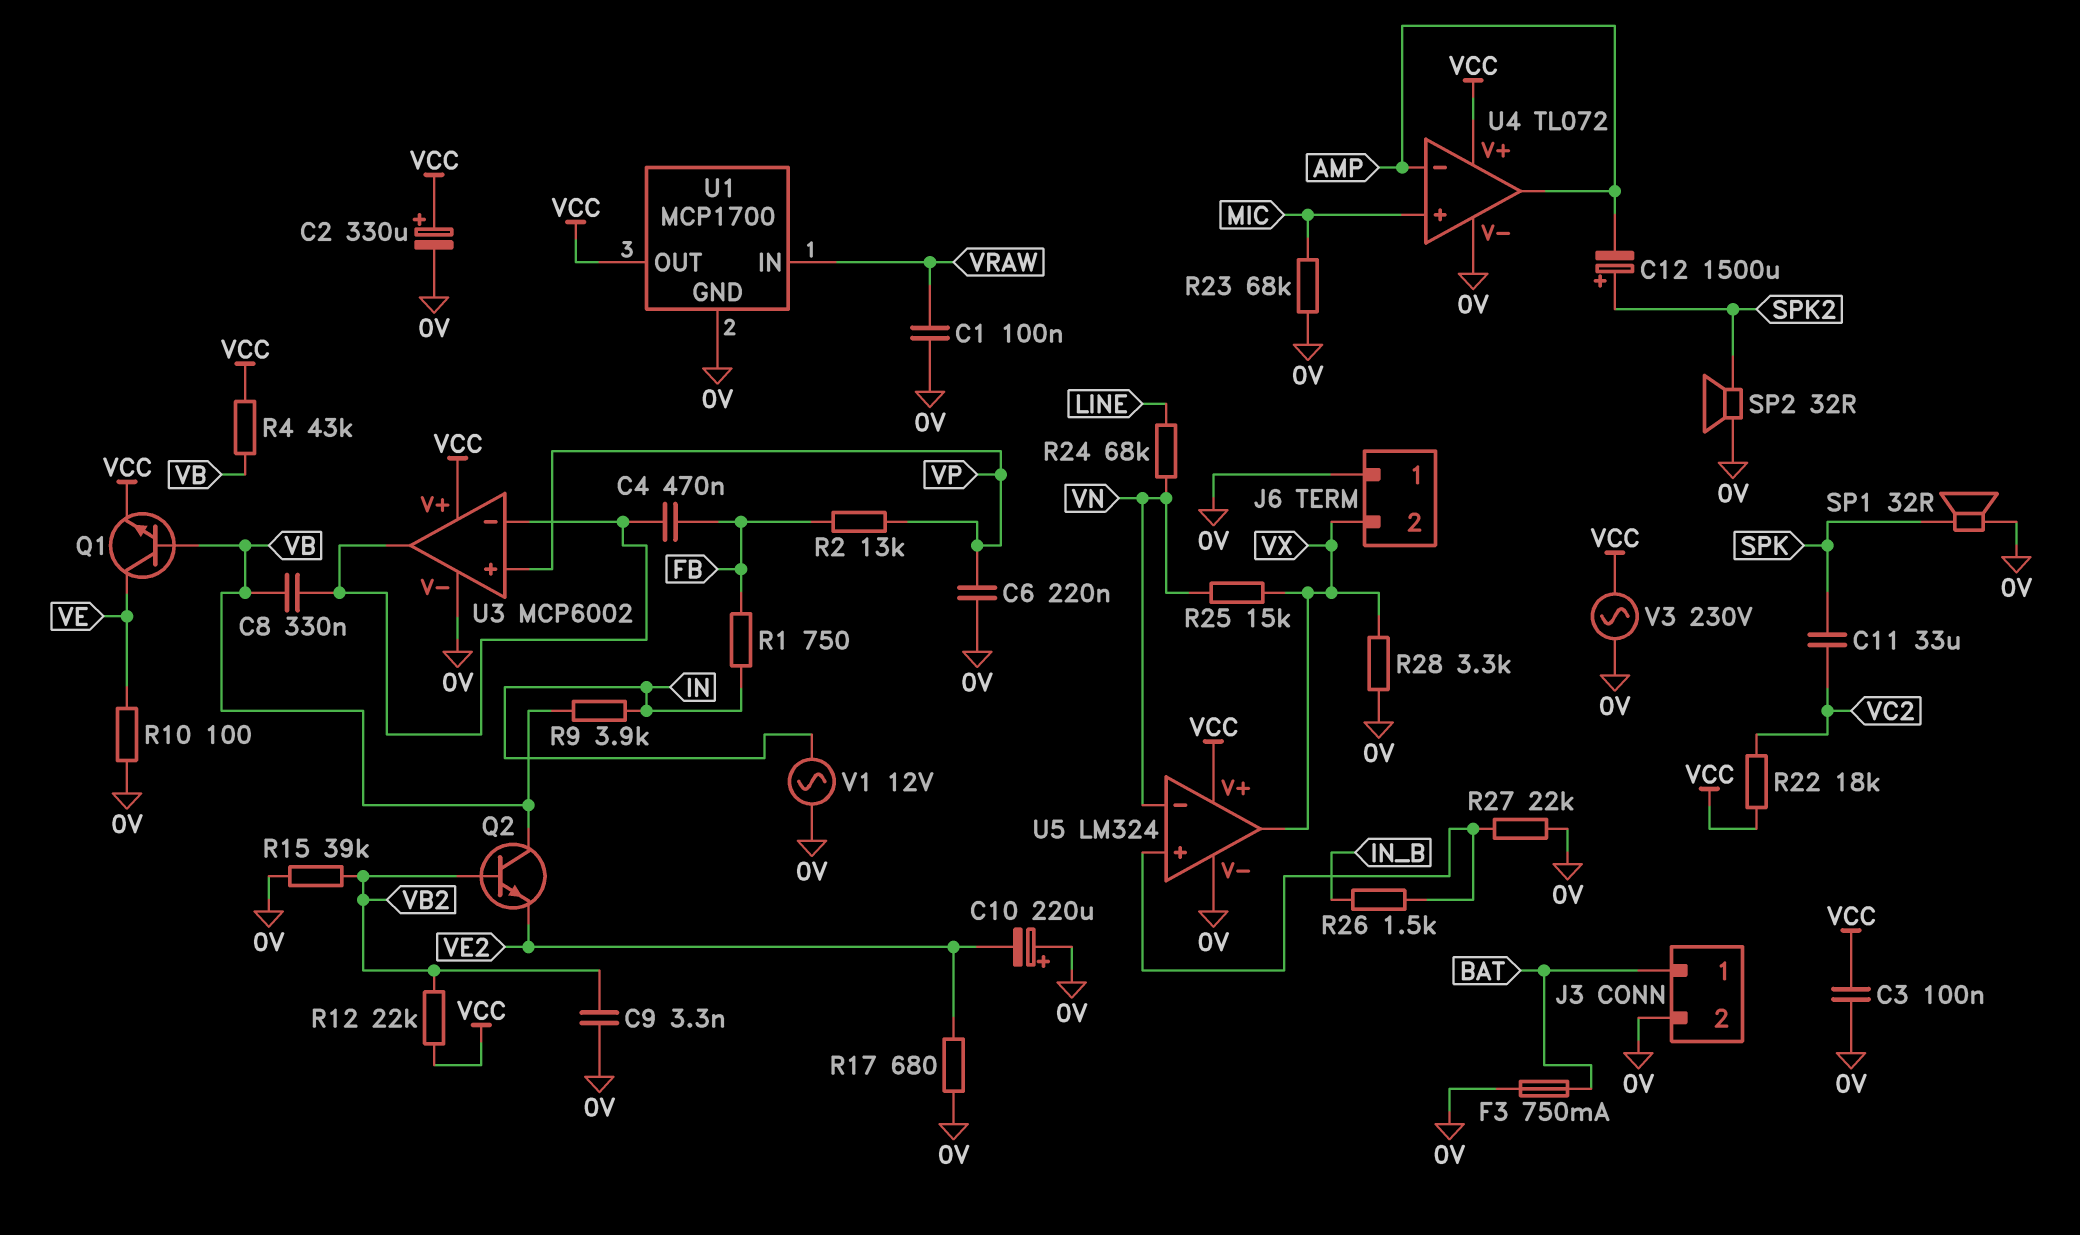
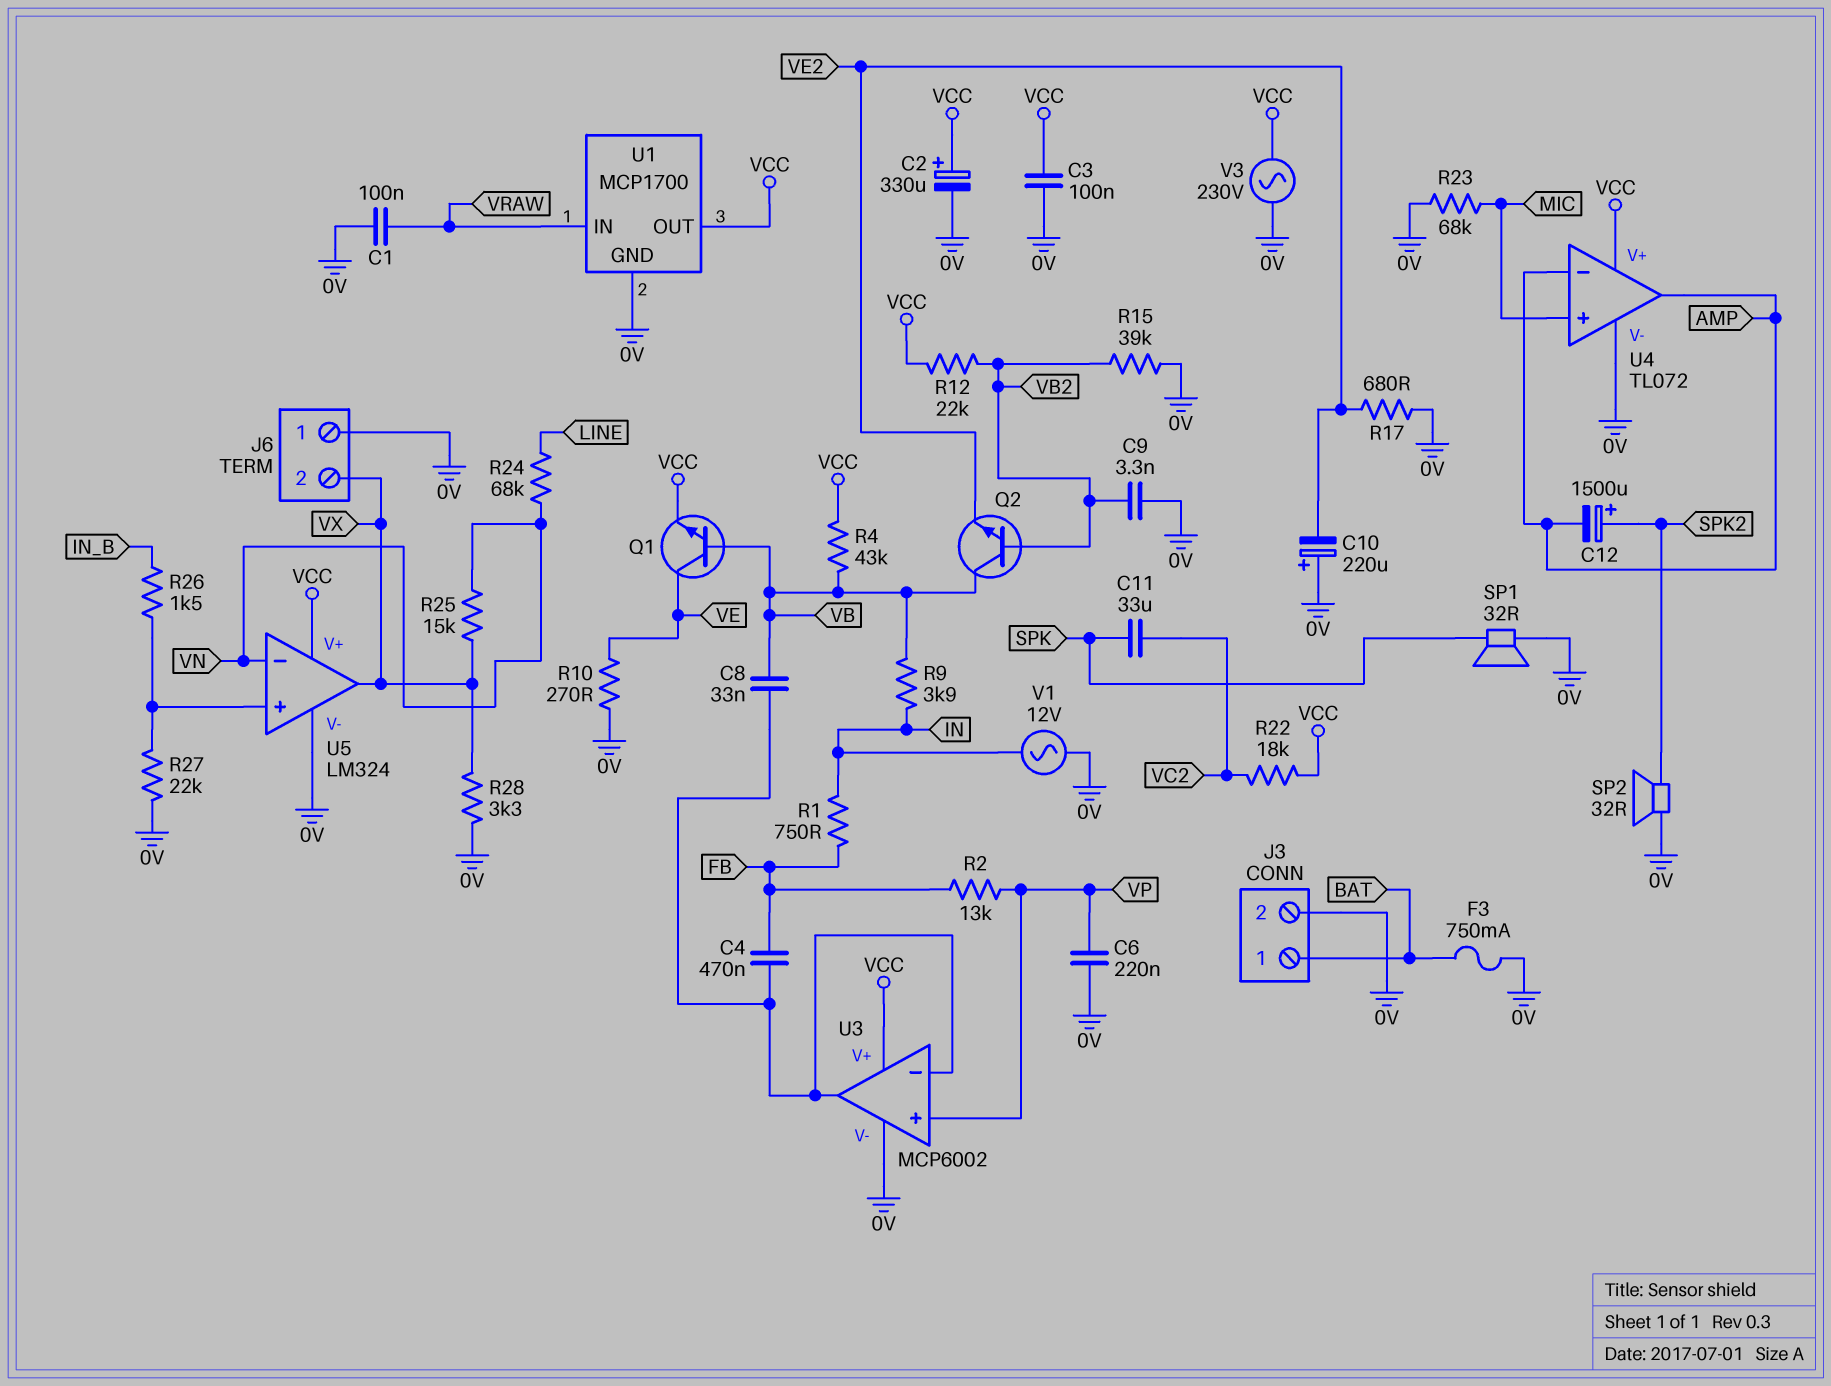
C8: 330nF (U3/in-, VB) -> 33nF (U3/in-, VB)
R10: 100 (0V, VE) -> 270 (0V, VE)

